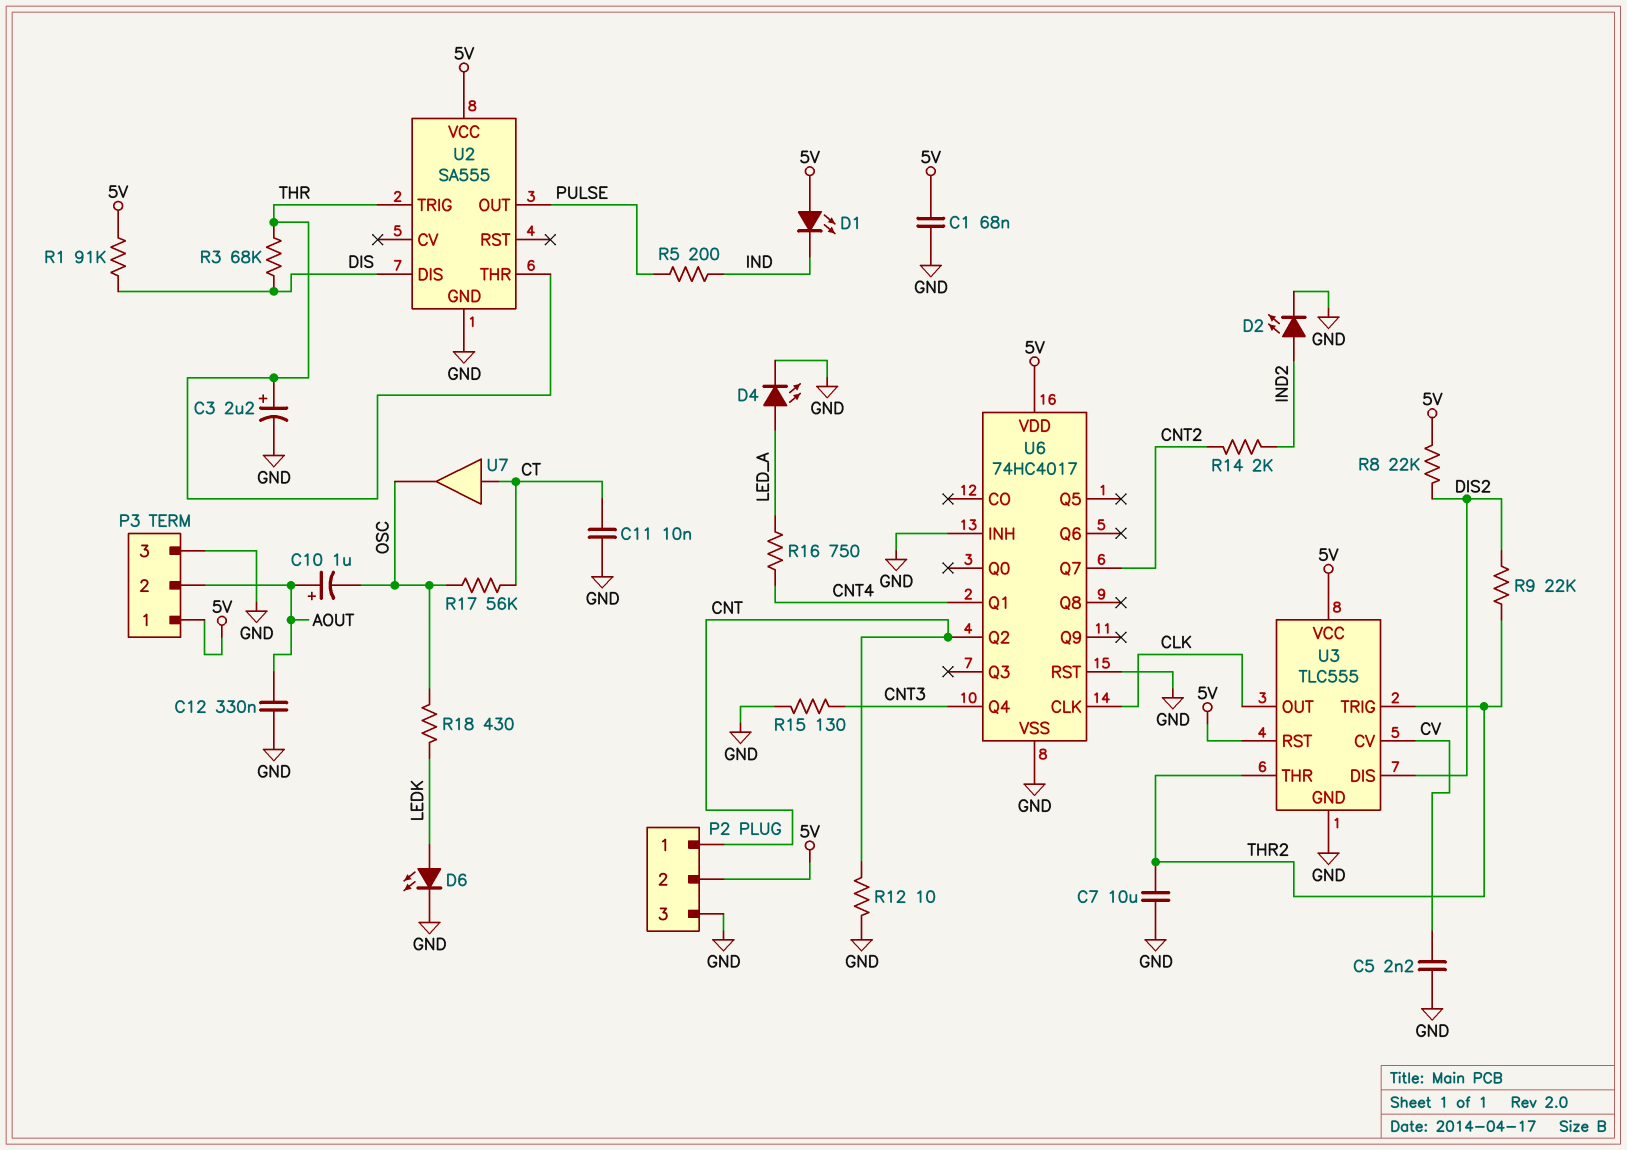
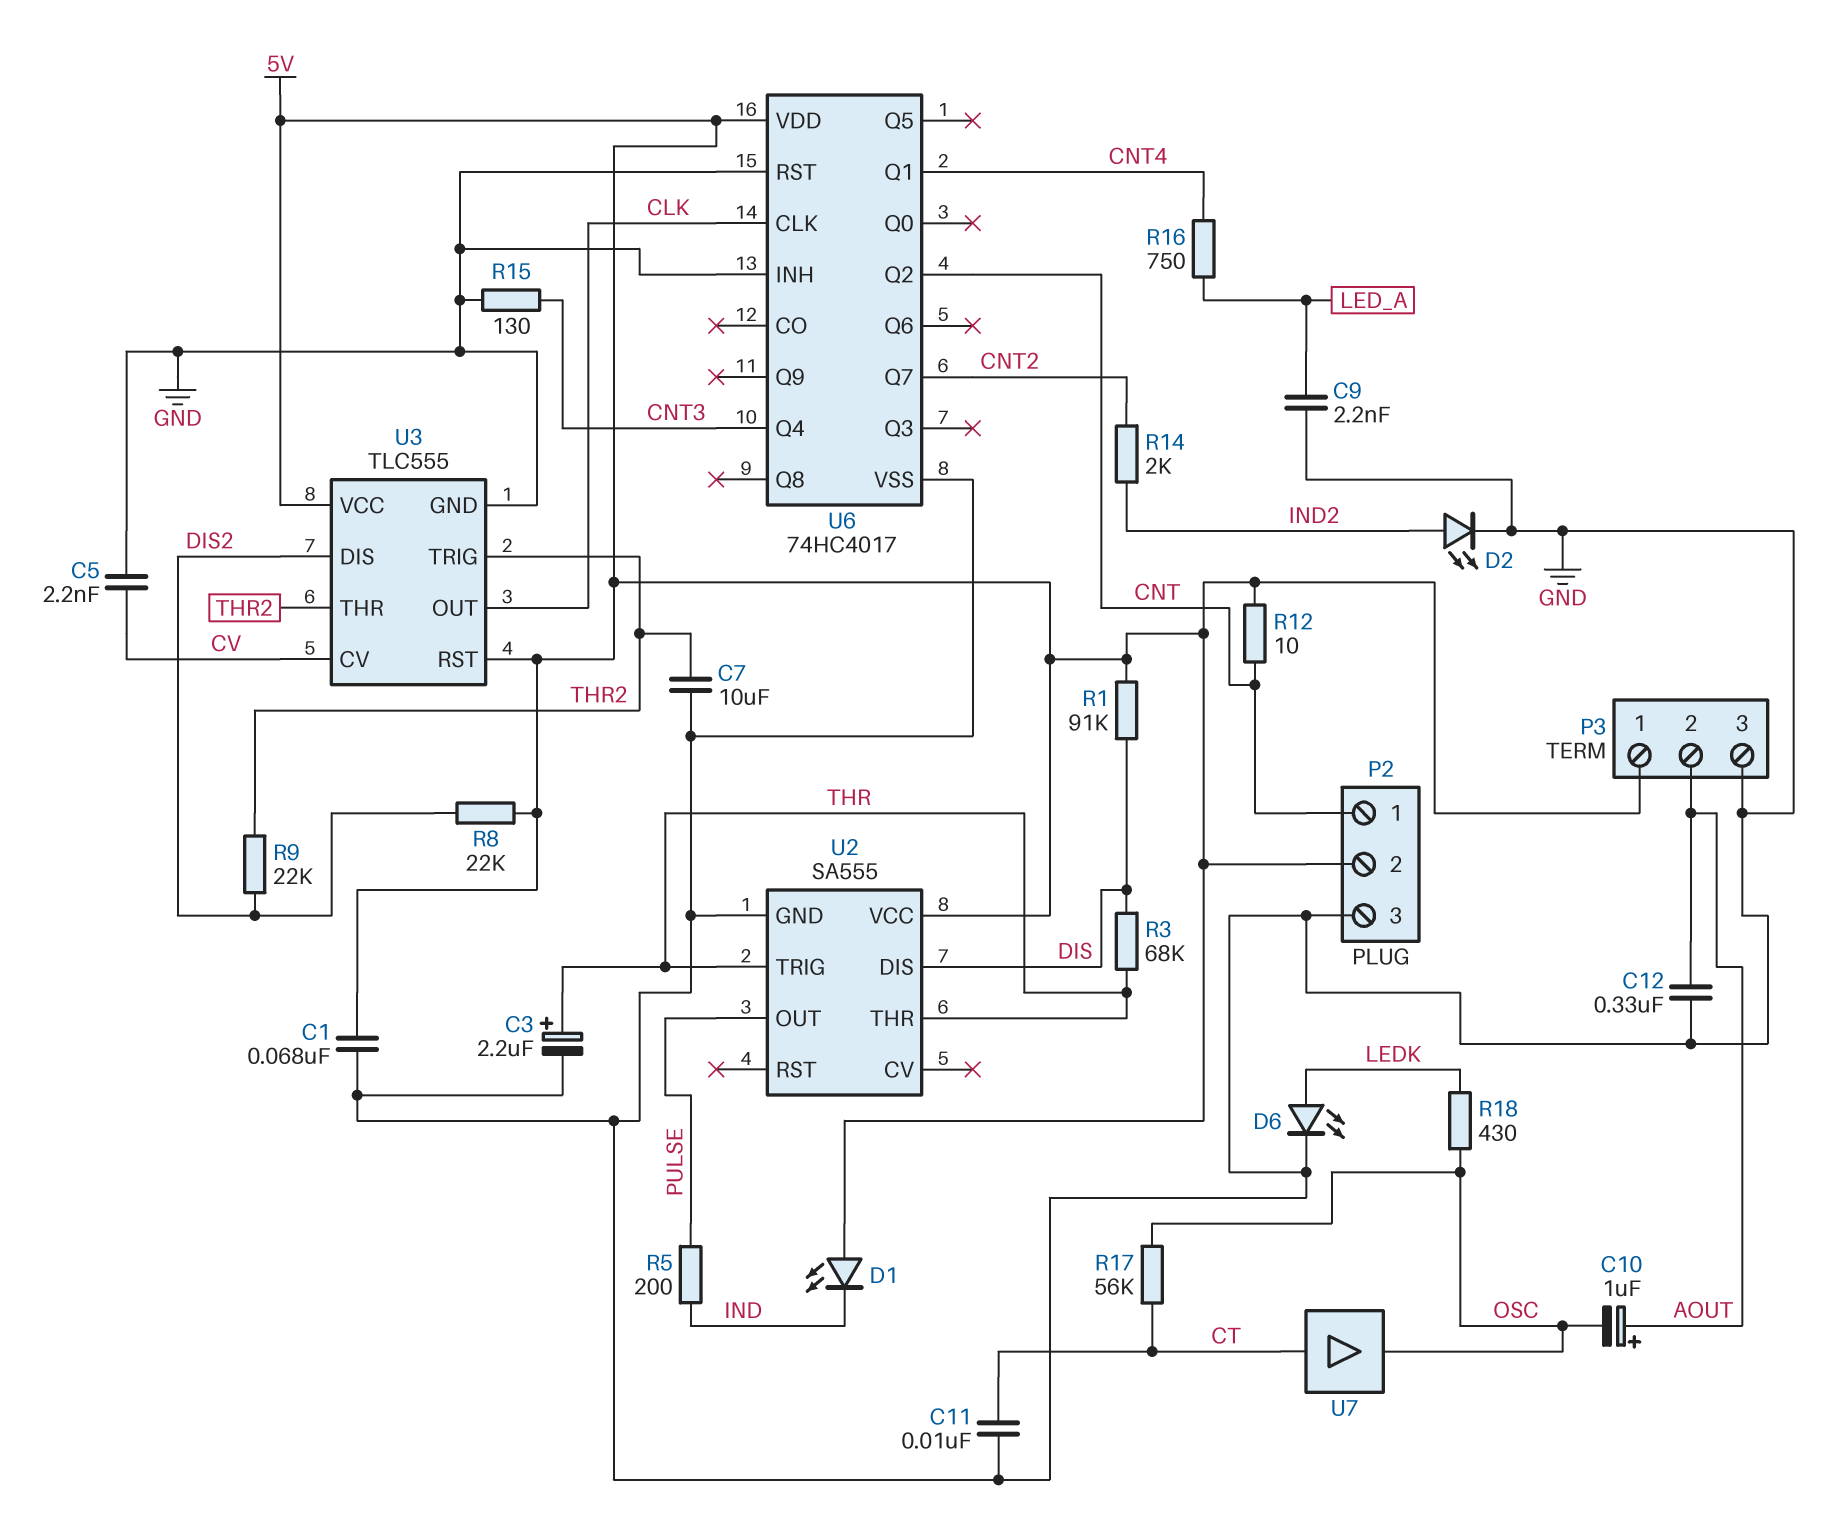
C9: none -> 2.2nF (GND, LED_A)
D4: LED (A LED_A, K GND) -> none
R12: 10 (CNT, GND) -> 10 (5V, CNT)

